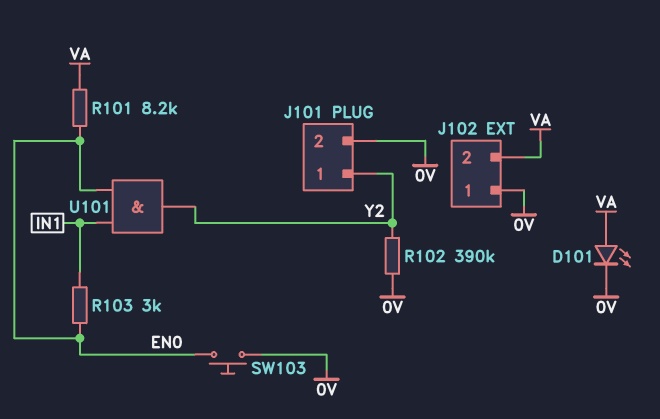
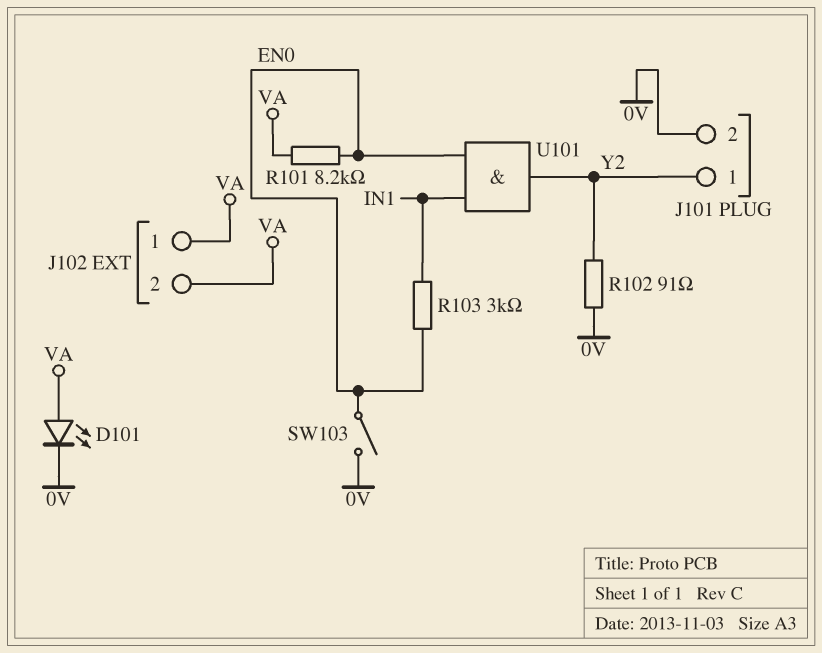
J102 pin 1: 0V -> VA
R102: 390k (0V, Y2) -> 91 (0V, Y2)
SW103: button (0V, EN0) -> switch (0V, EN0)

